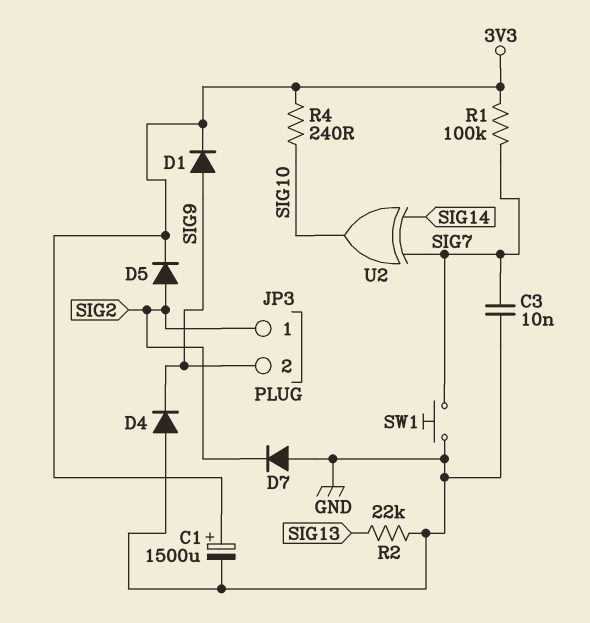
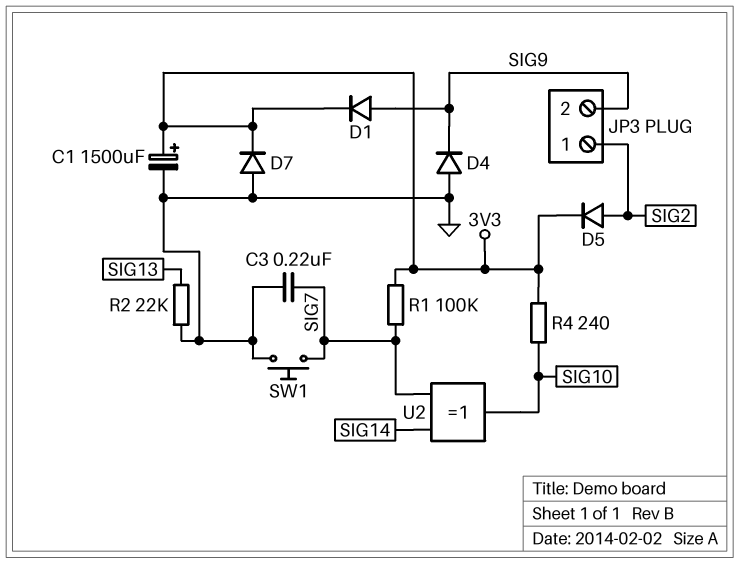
C3: 10nF (GND, SIG7) -> 220nF (GND, SIG7)
D7: diode (A GND, K SIG2) -> diode (A GND, K 3V3)

